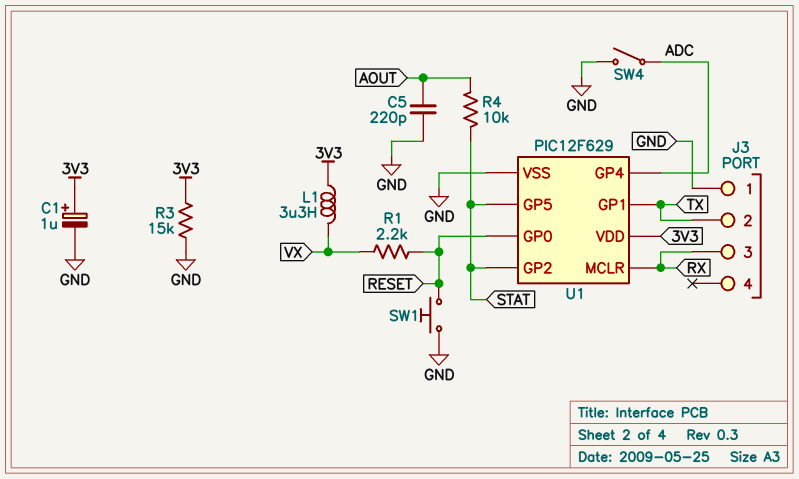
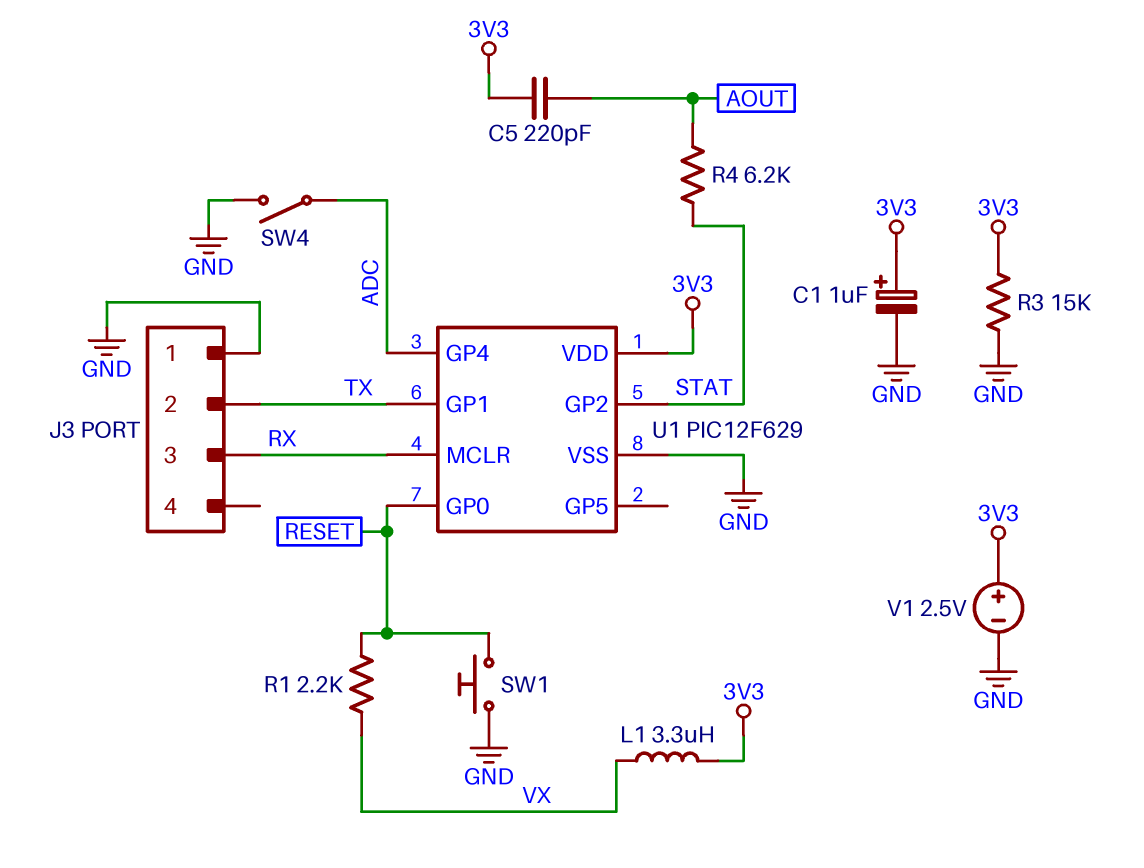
C5: 220pF (AOUT, GND) -> 220pF (3V3, AOUT)
R4: 10k (AOUT, STAT) -> 6.2k (AOUT, STAT)
U1 pin GP5: STAT -> none
V1: none -> 2.5V (plus 3V3, minus GND)

